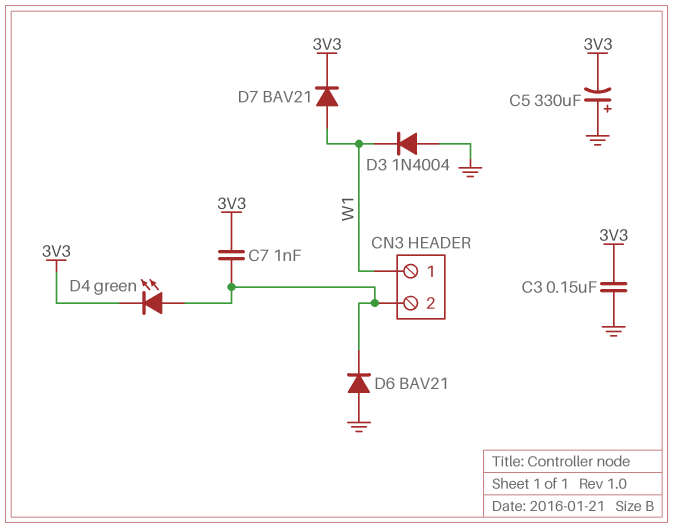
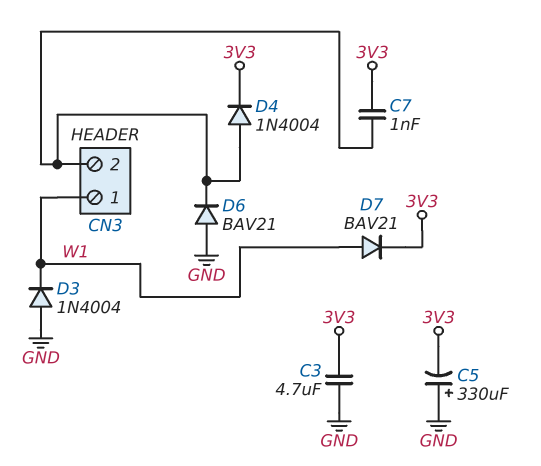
C3: 150nF (3V3, GND) -> 4.7uF (3V3, GND)
D4: LED green (A CN3/2, K 3V3) -> diode 1N4004 (A CN3/2, K 3V3)

